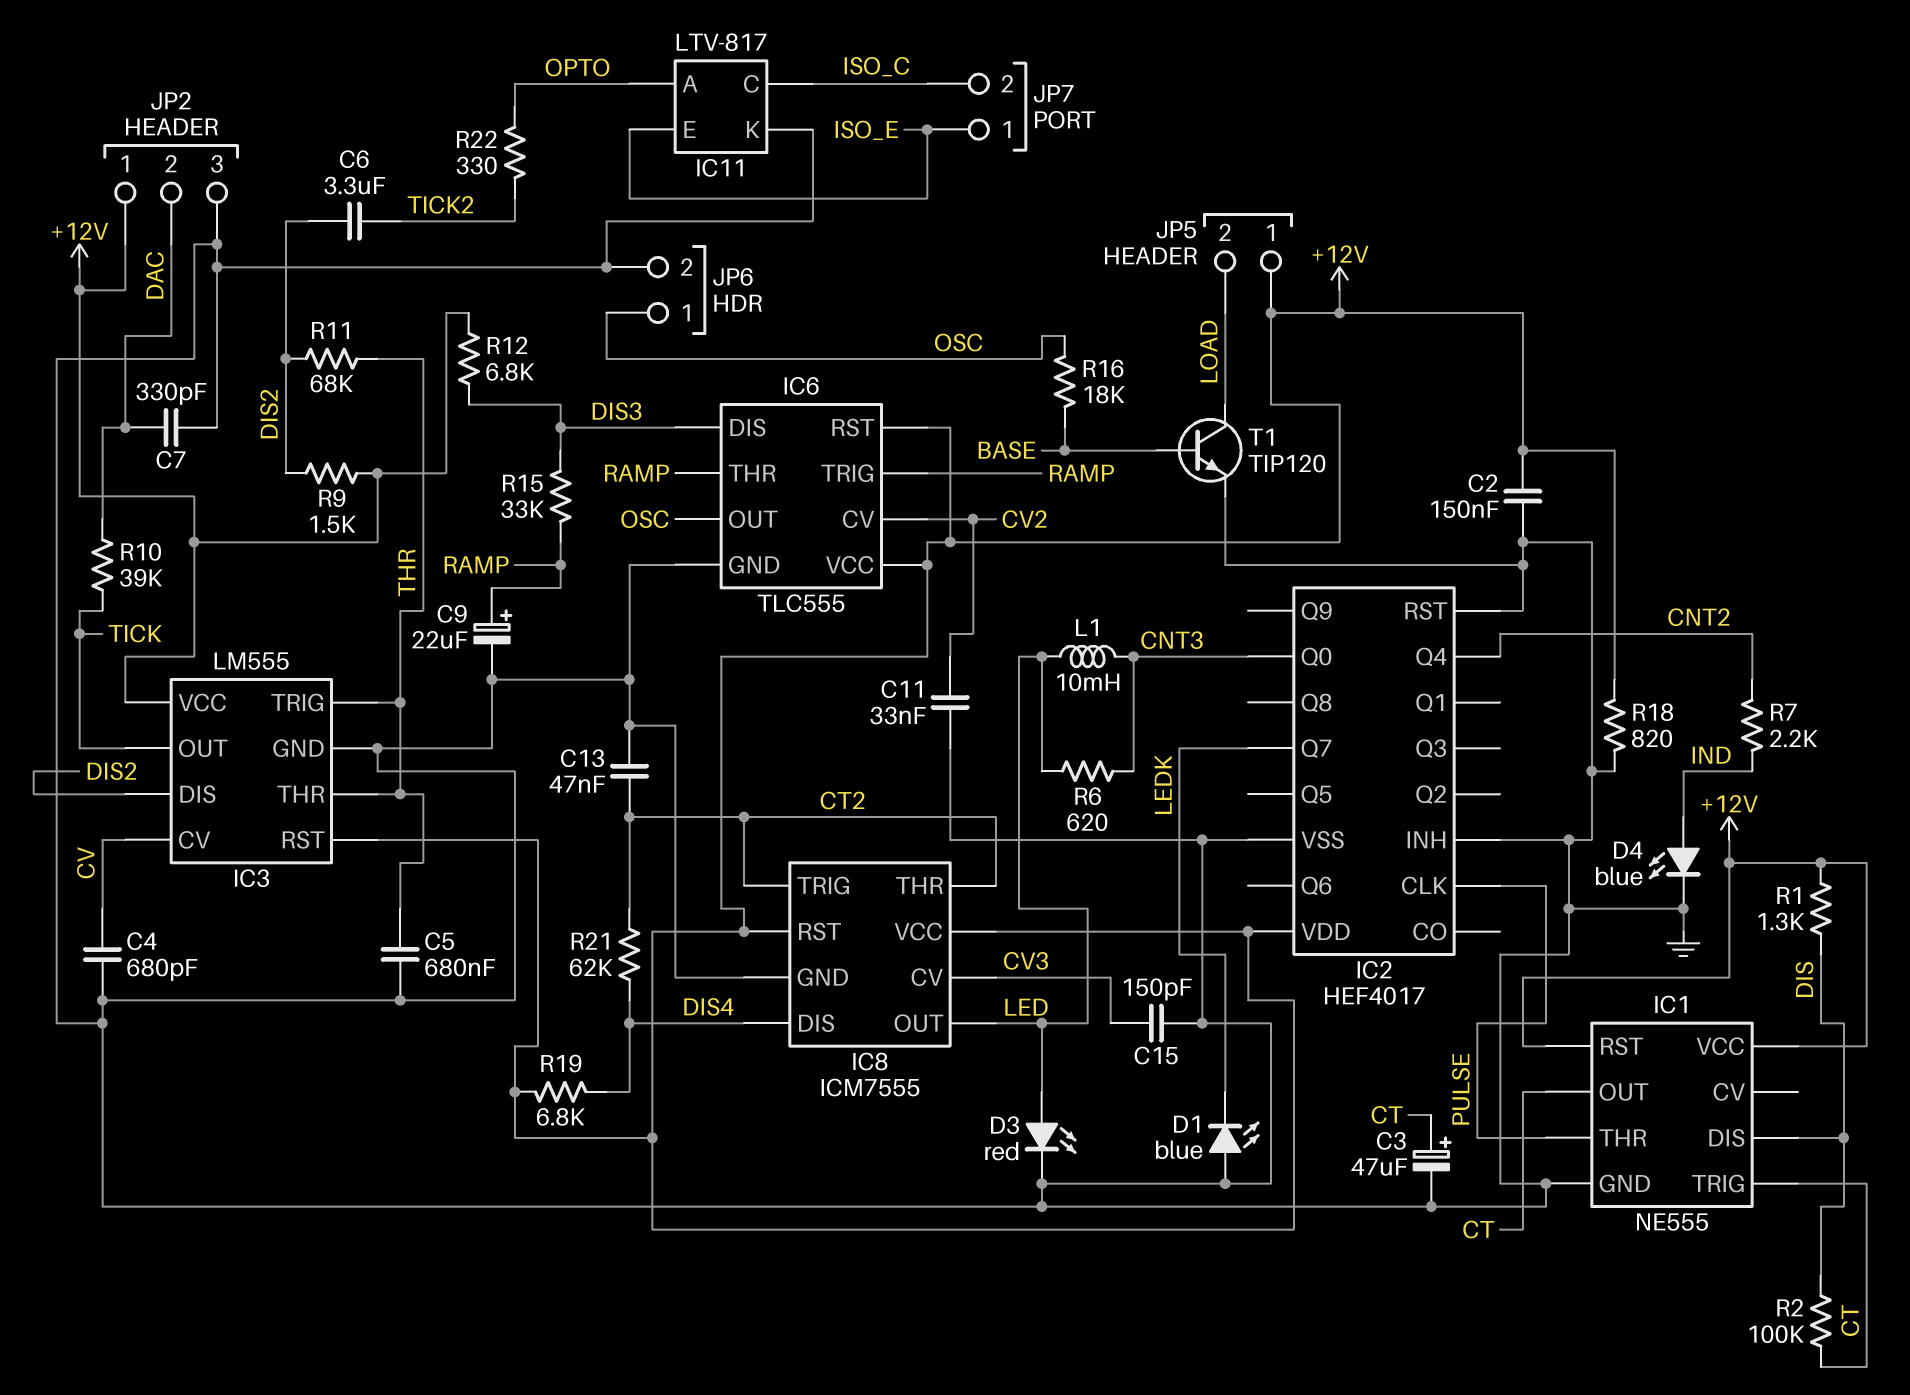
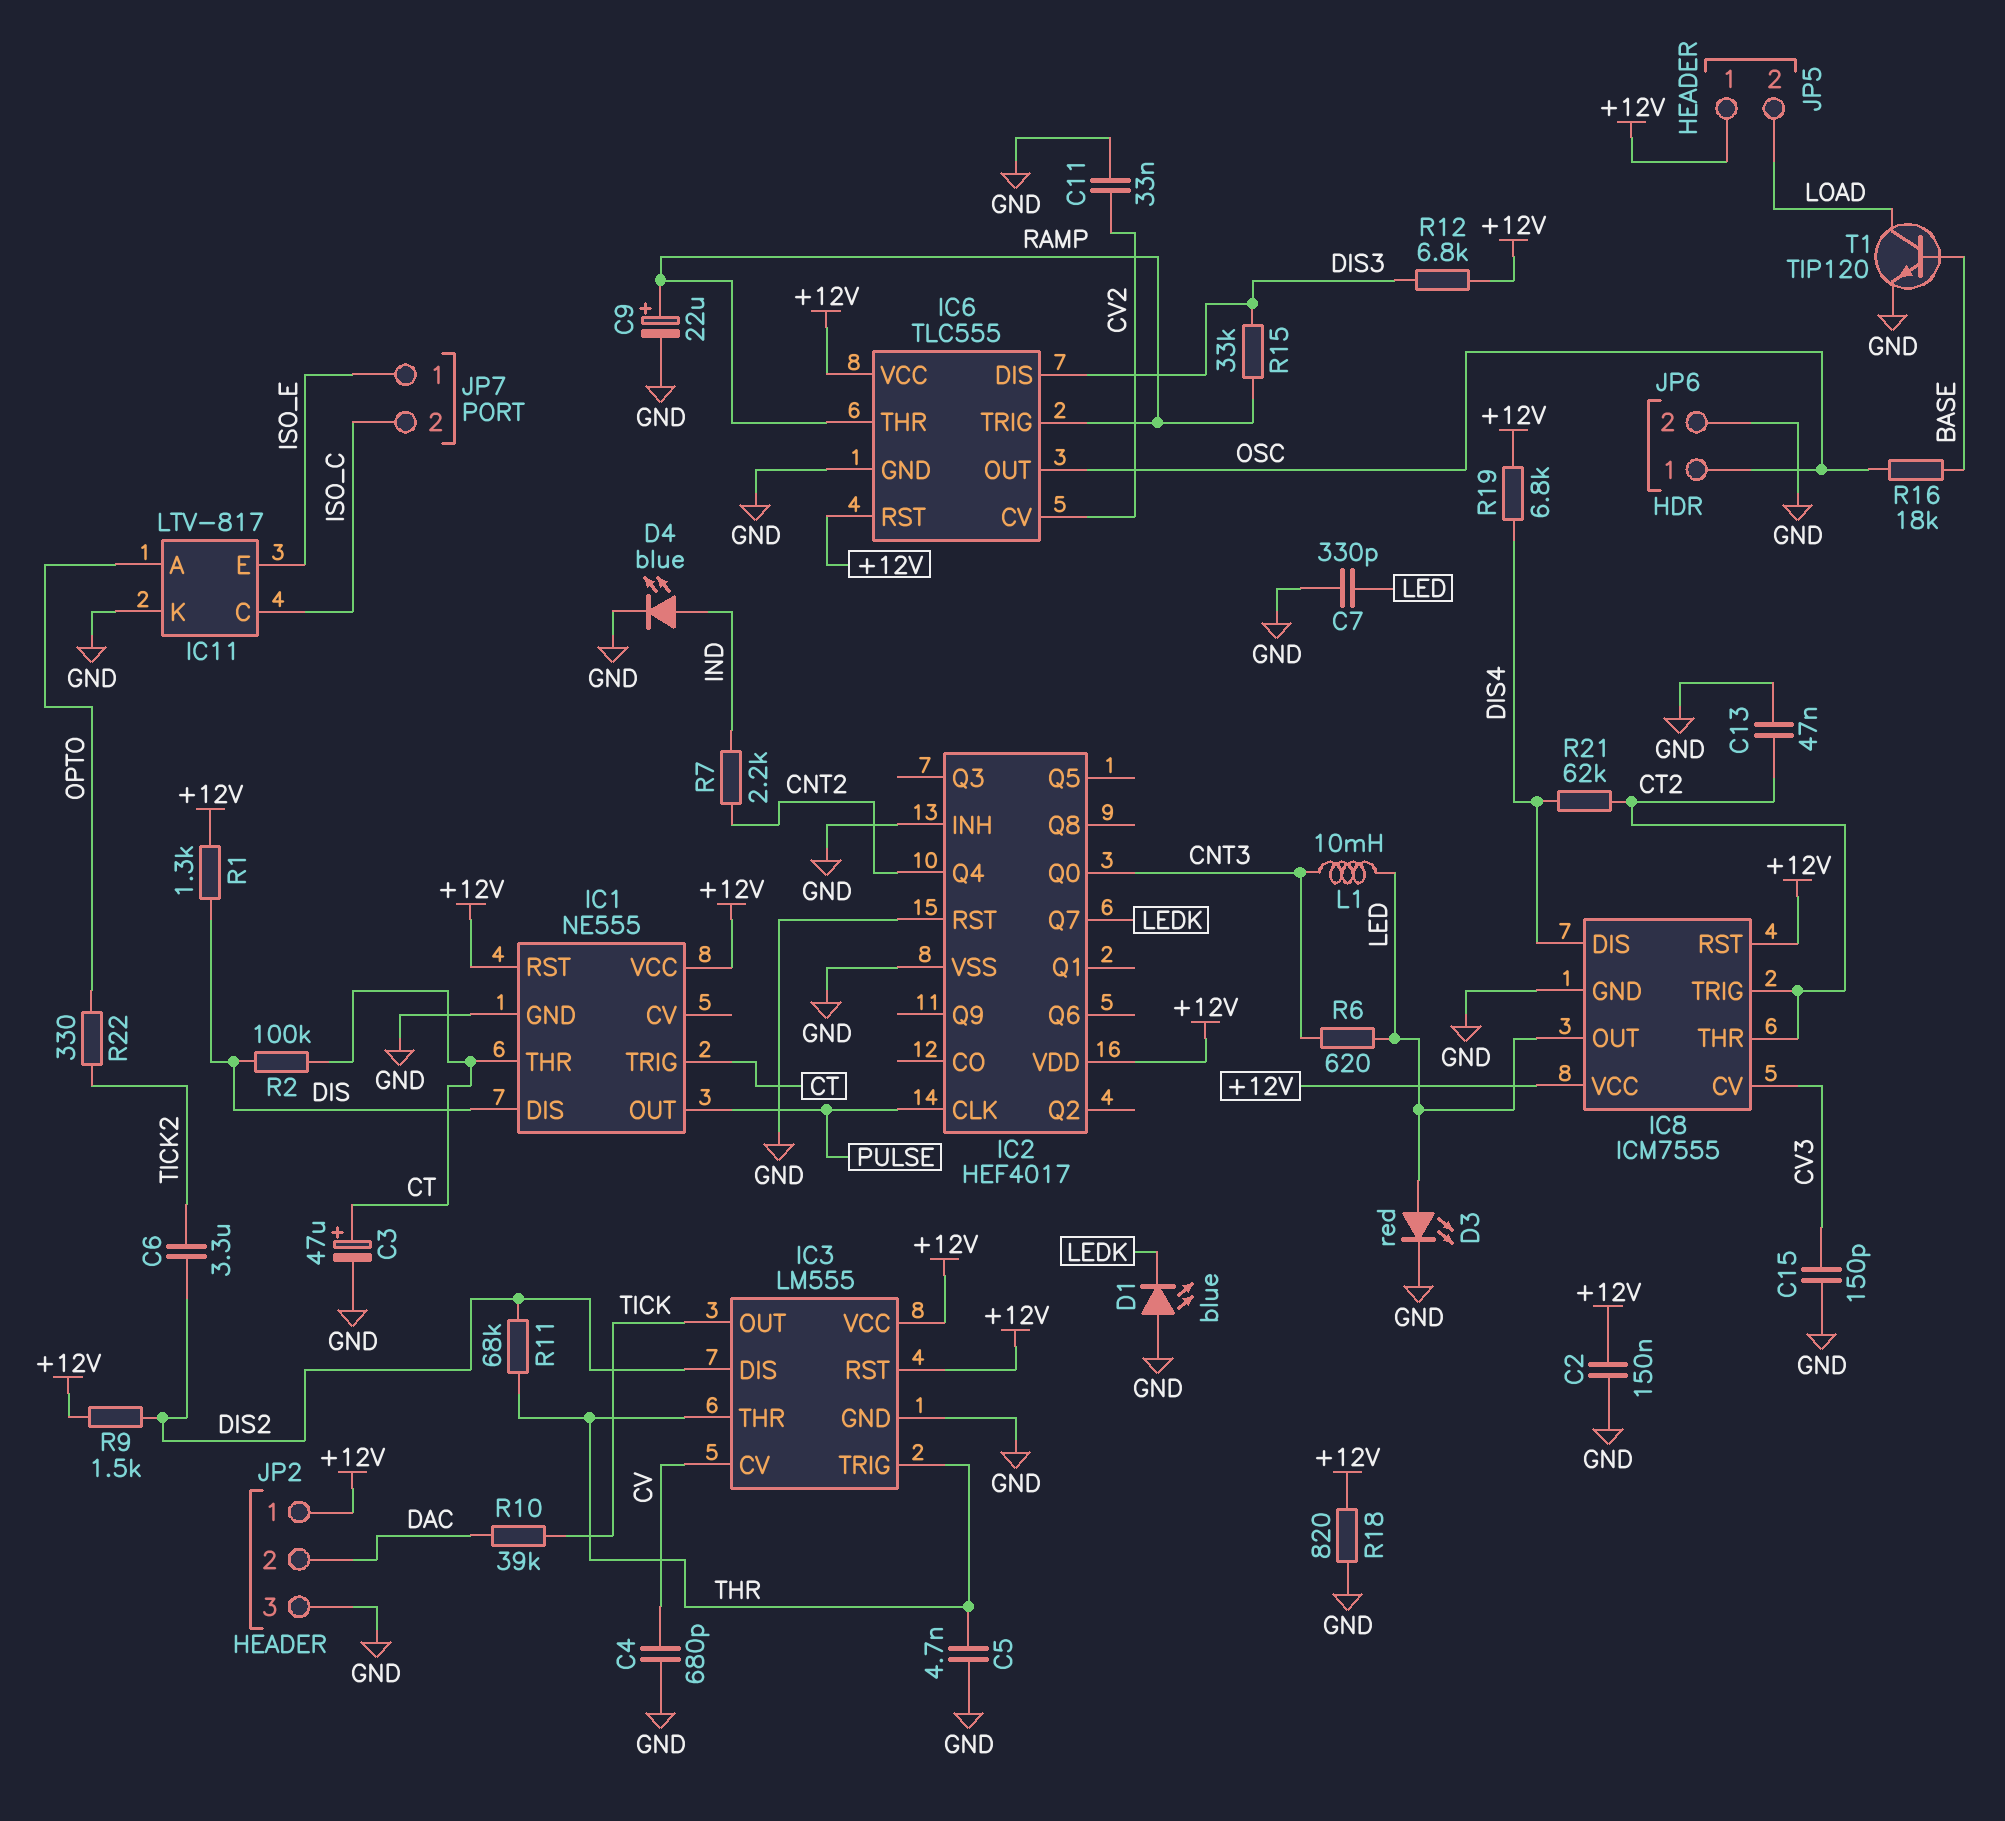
C5: 680nF (GND, THR) -> 4.7nF (GND, THR)
C7: 330pF (DAC, GND) -> 330pF (GND, LED)
IC1 pin OUT: CT -> PULSE
IC1 pin THR: PULSE -> CT

